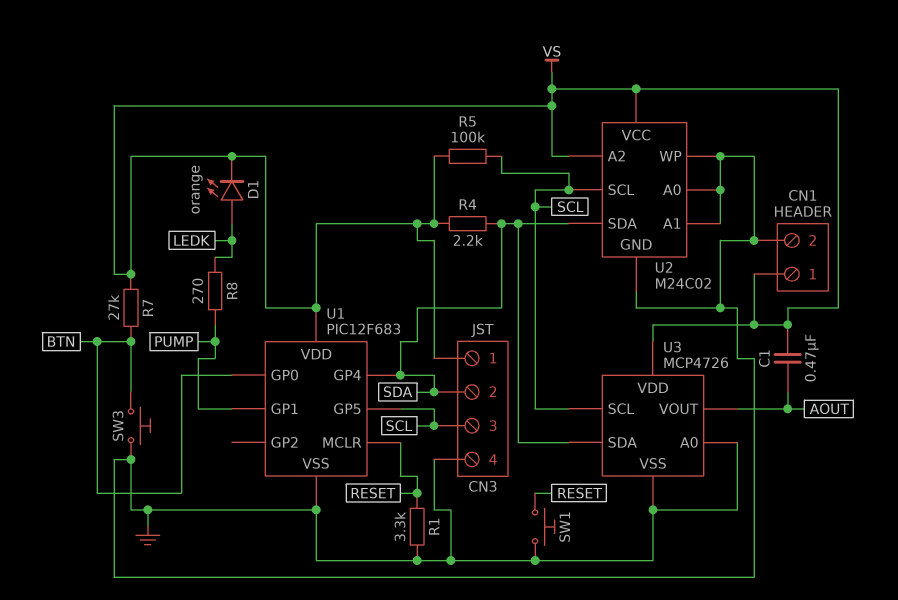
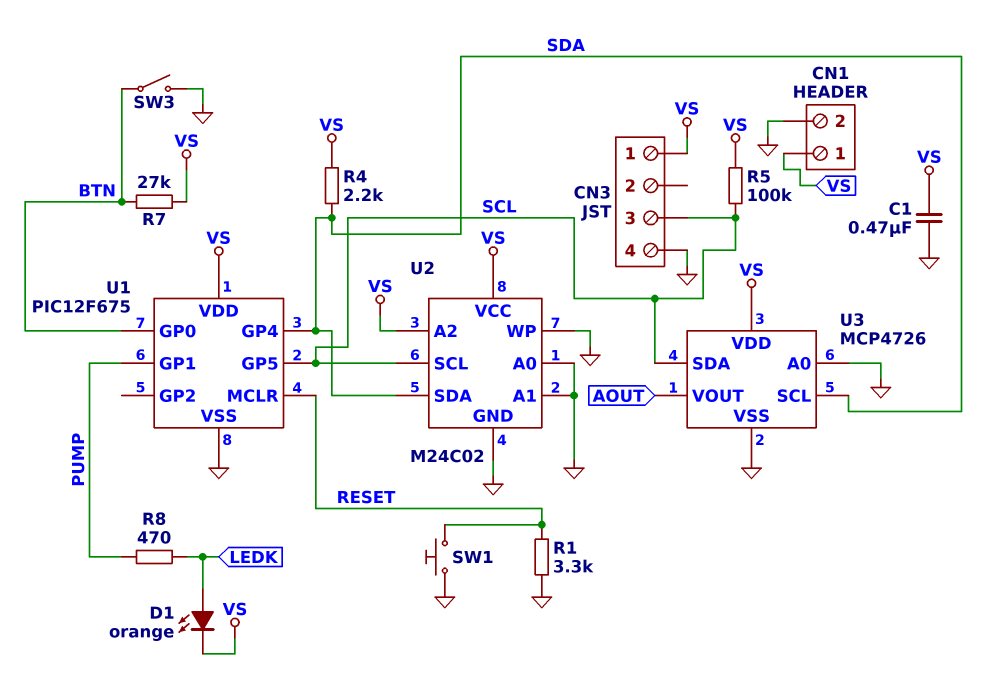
C1: 470nF (AOUT, VS) -> 470nF (GND, VS)
CN3 pin 2: SDA -> none
R8: 270 (LEDK, PUMP) -> 470 (LEDK, PUMP)
SW3: button (BTN, GND) -> switch (BTN, GND)
U1: PIC12F683 -> PIC12F675
U3 pin SCL: SCL -> SDA
U3 pin SDA: SDA -> SCL

